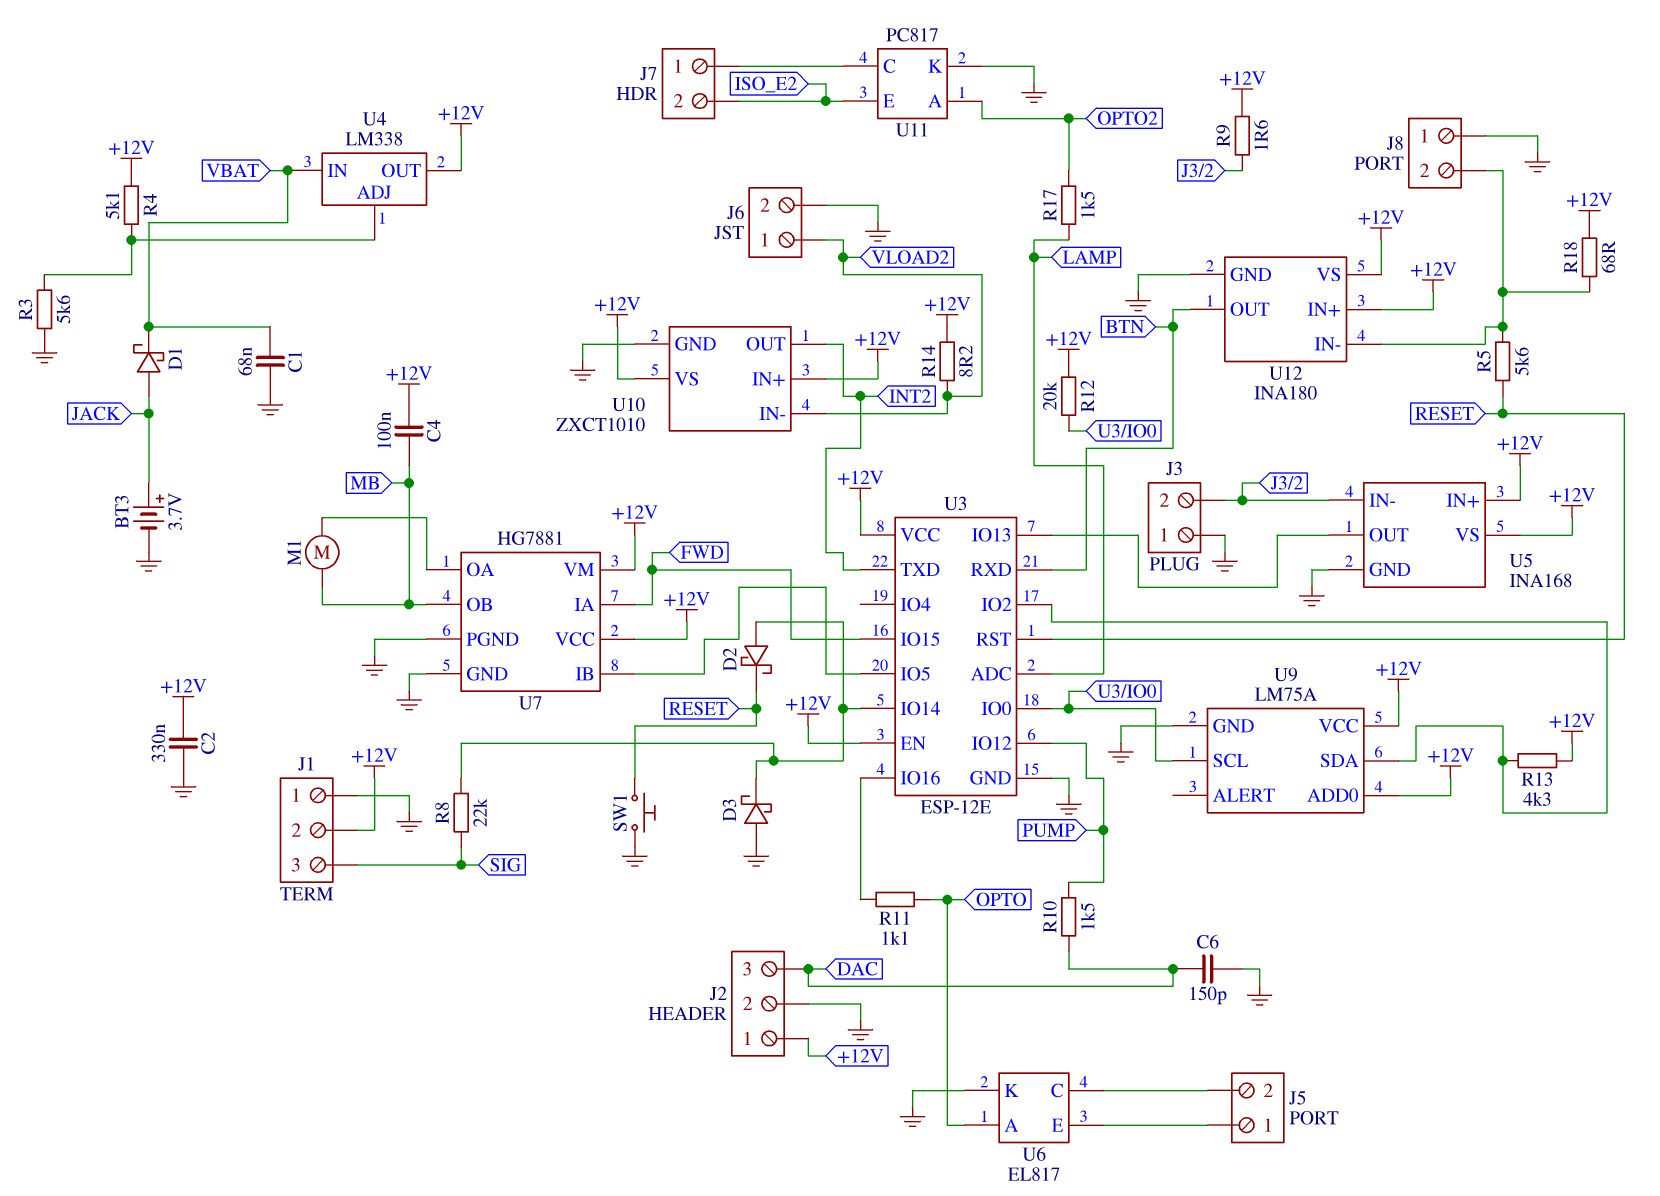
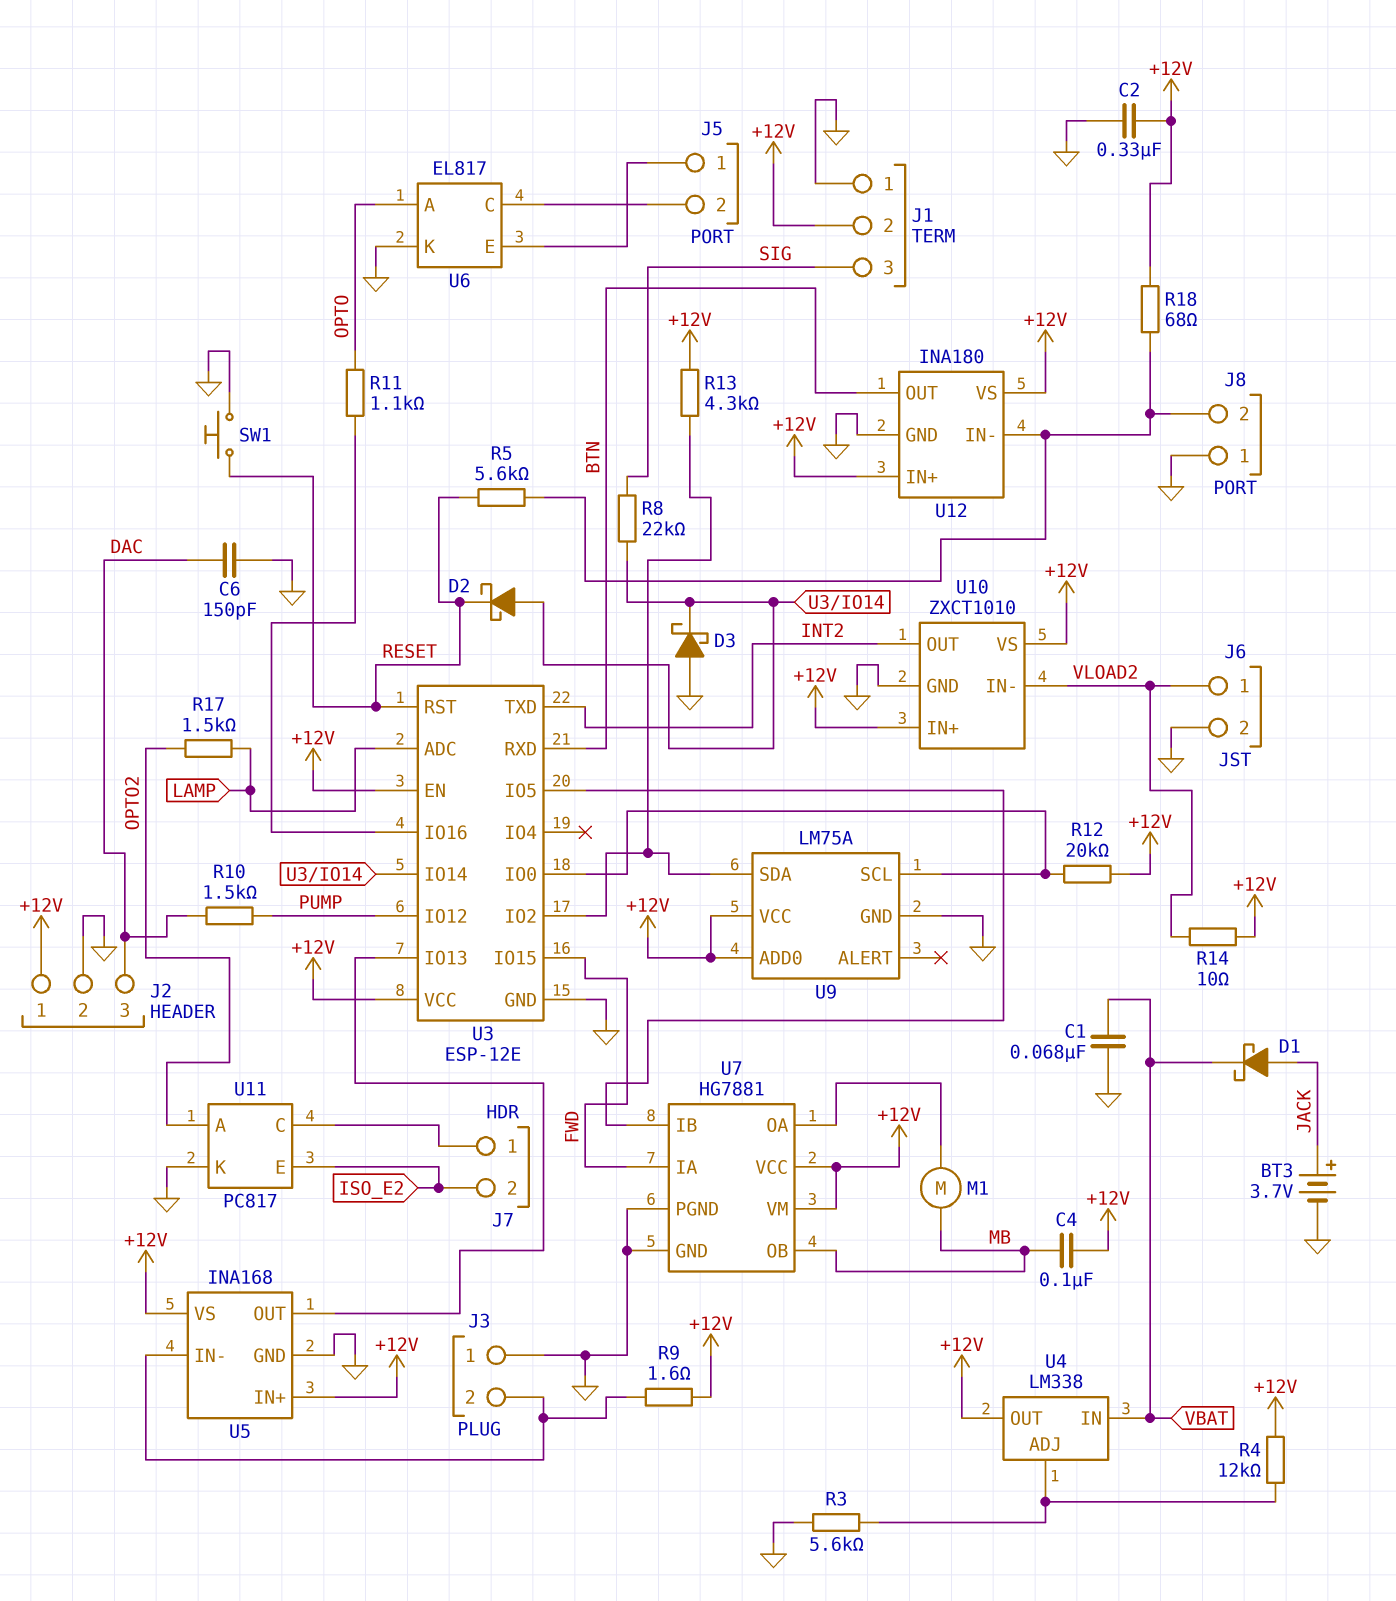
R4: 5.1k (+12V, U4/ADJ) -> 12k (+12V, U4/ADJ)
R14: 8.2 (+12V, VLOAD2) -> 10 (+12V, VLOAD2)

